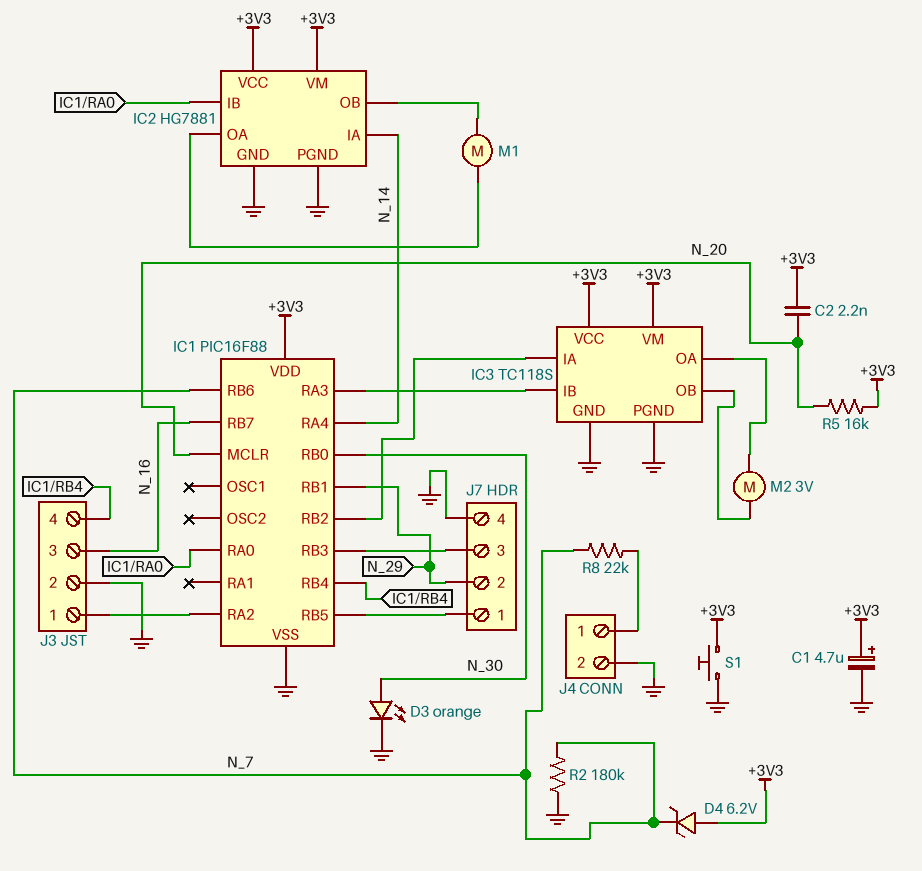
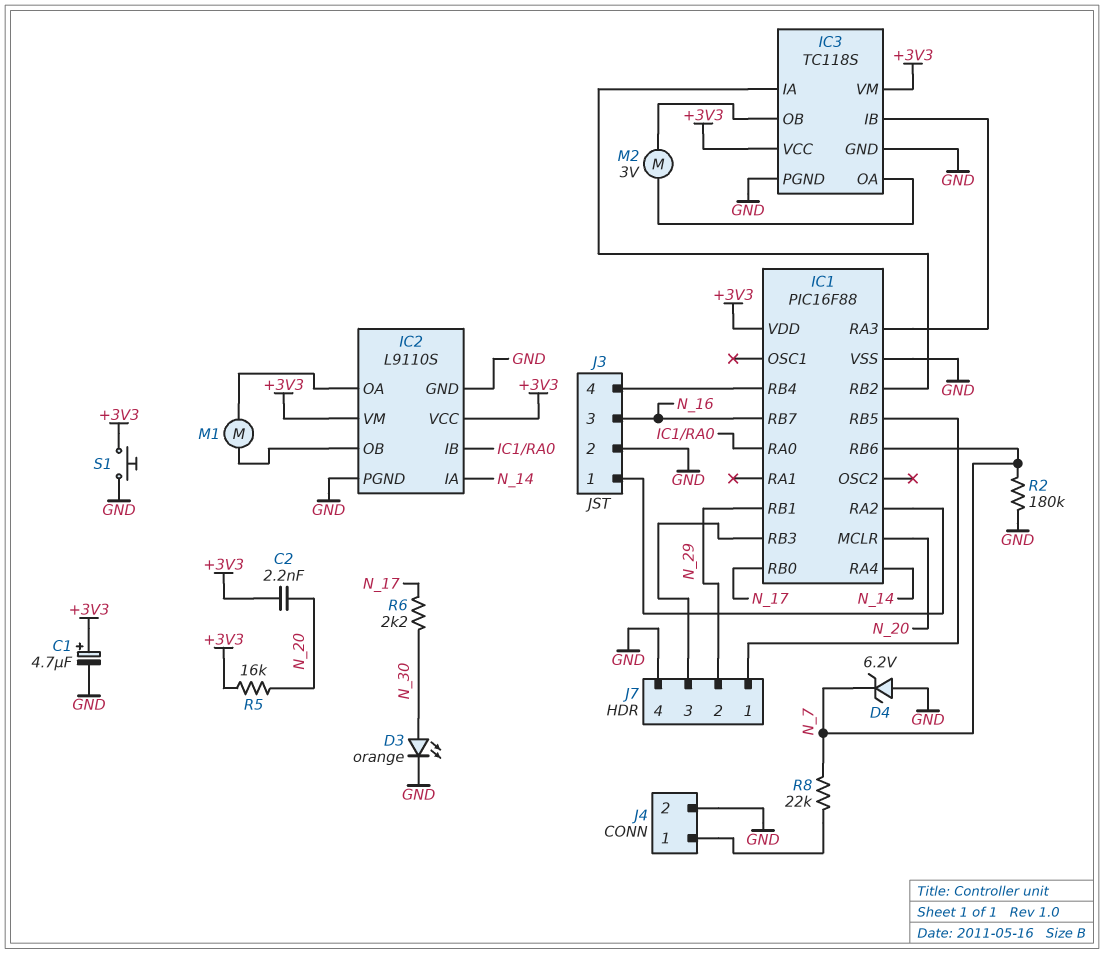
D4: zener 6.2V (A +3V3, K N_7) -> zener 6.2V (A GND, K N_7)
IC1 pin RB0: N_30 -> N_17
IC2: HG7881 -> L9110S
R6: none -> 2.2k (N_17, N_30)

